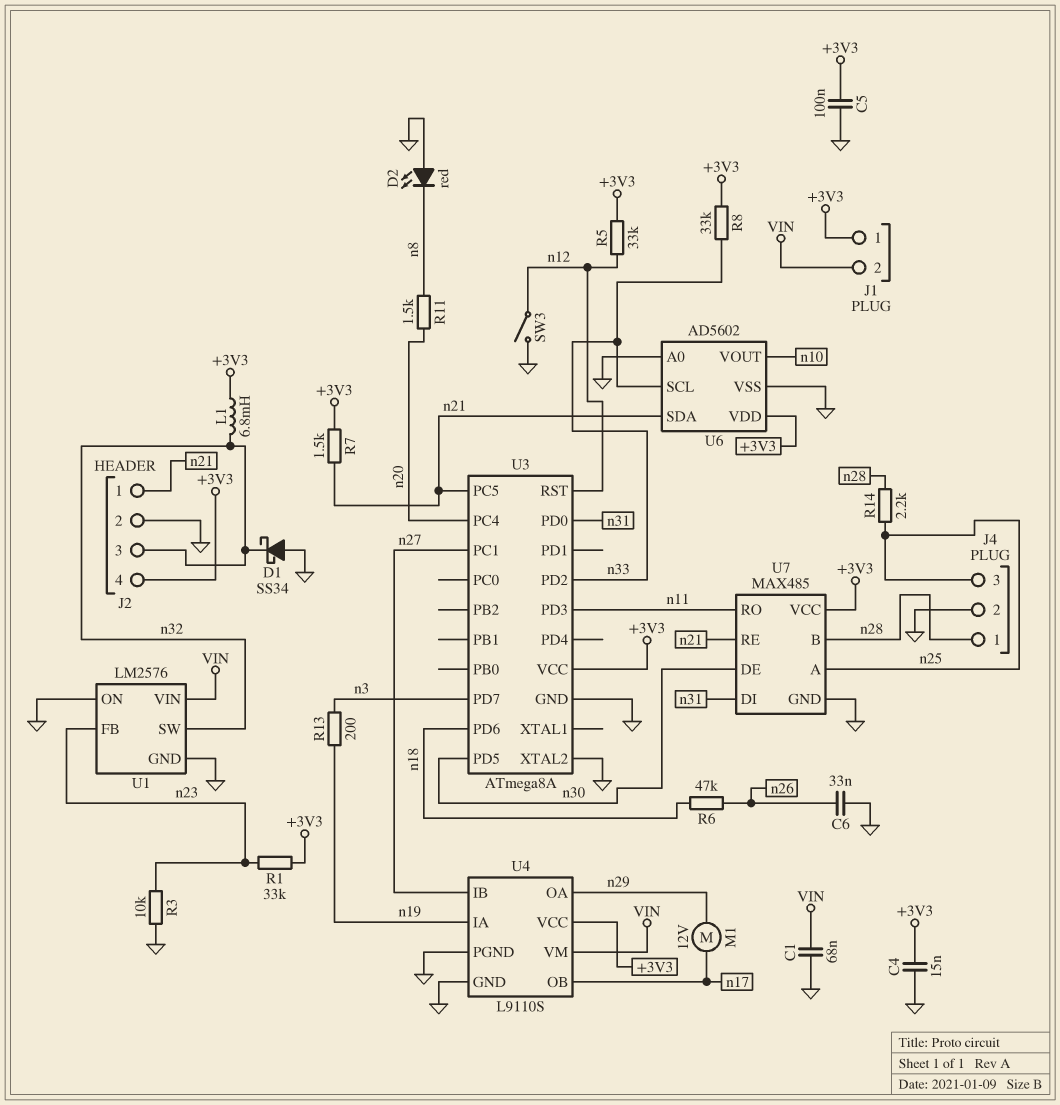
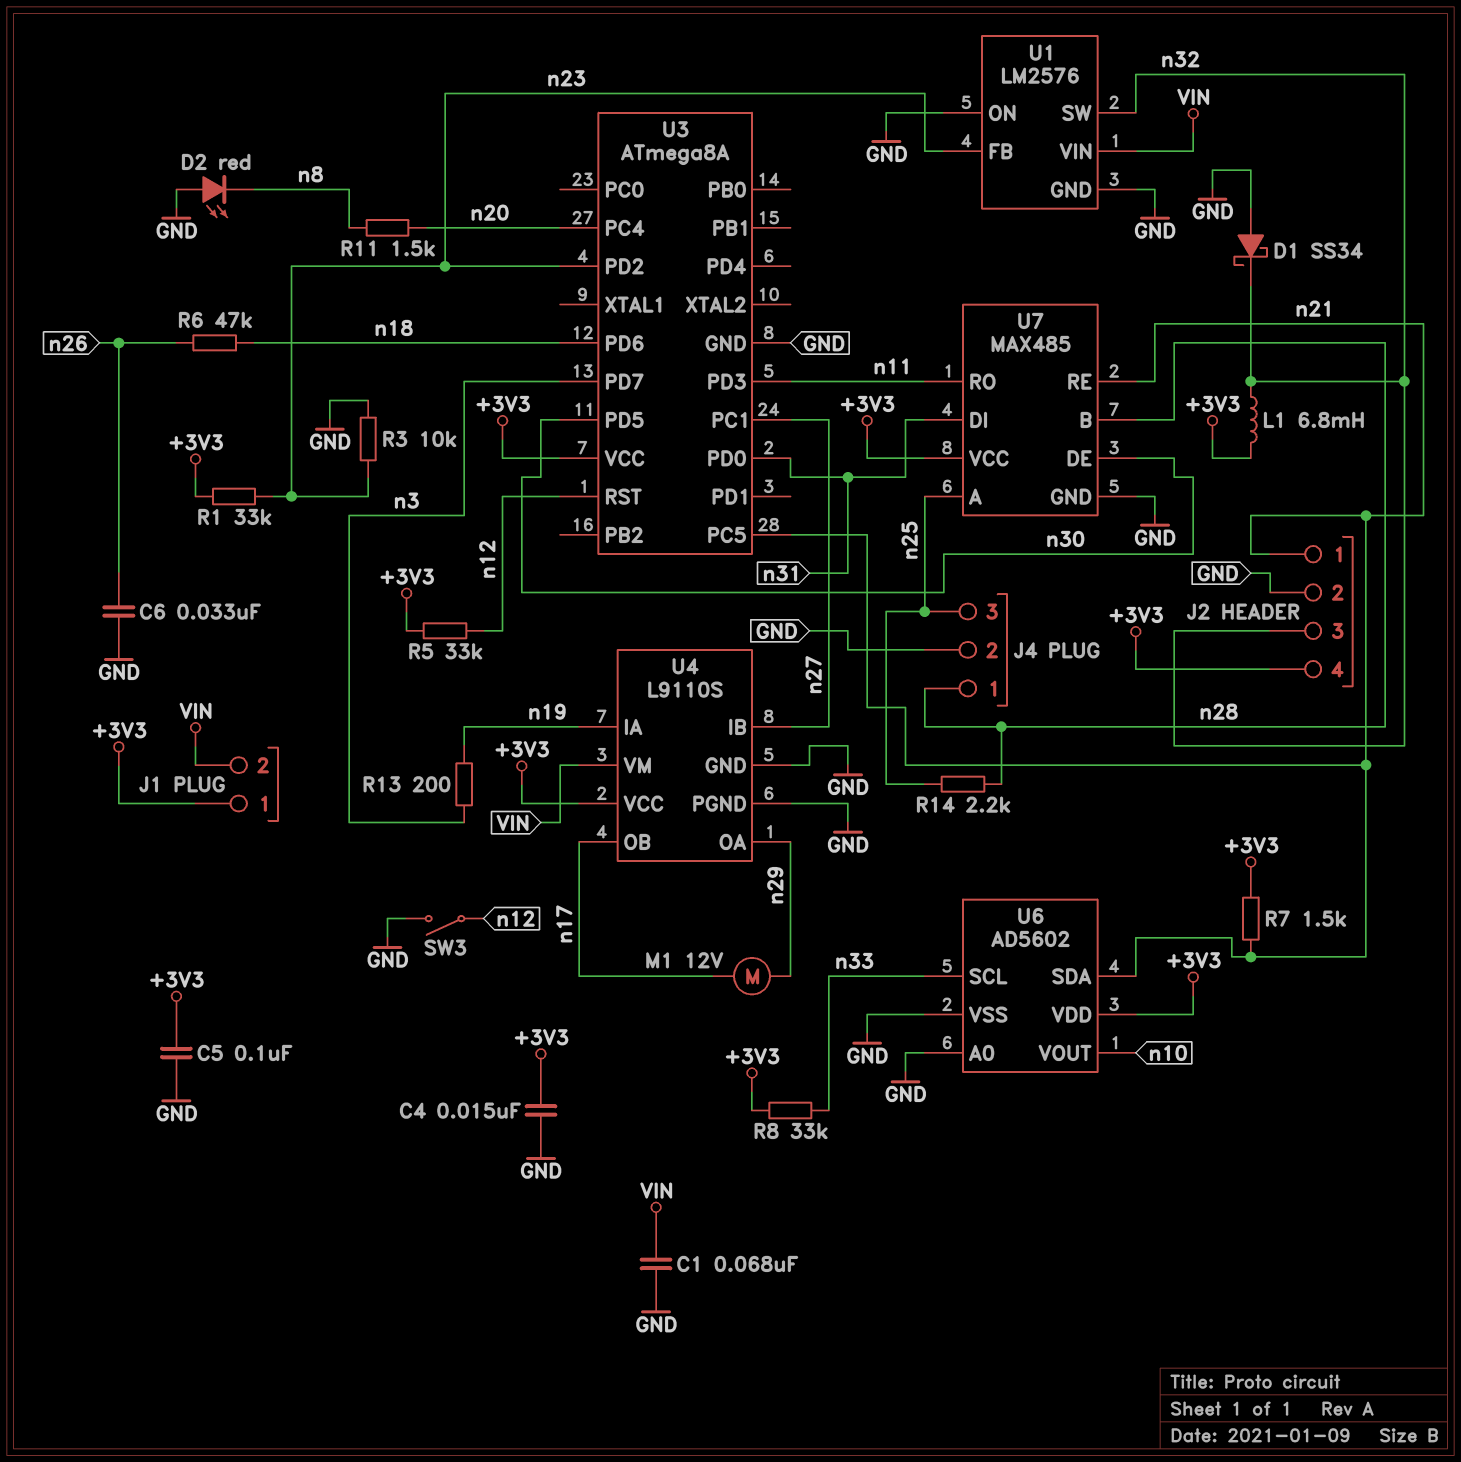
U3 pin PD2: n33 -> n23
U3 pin XTAL2: GND -> none

